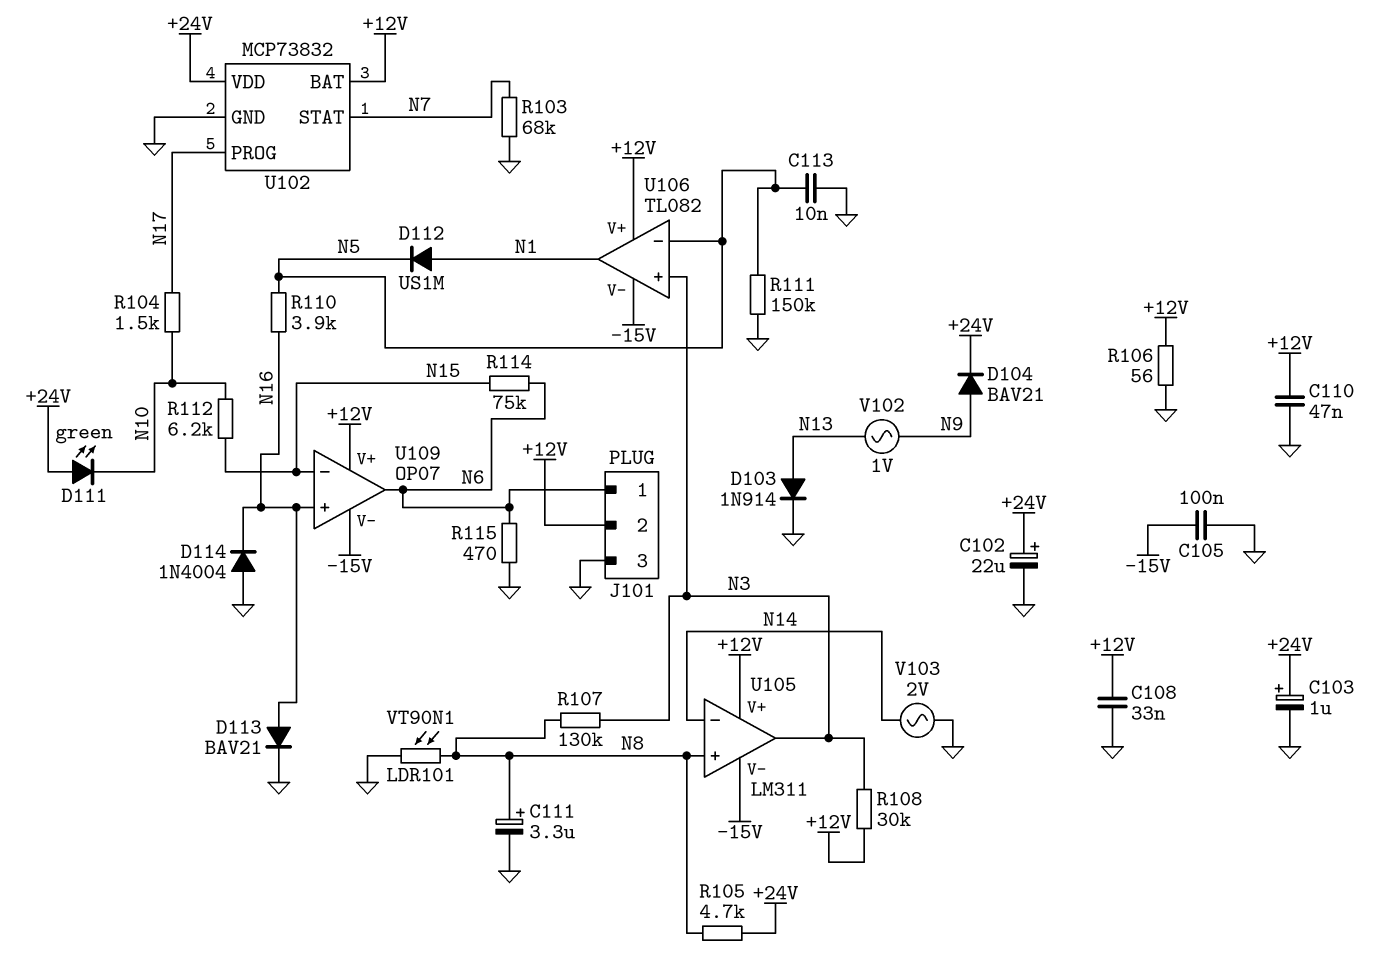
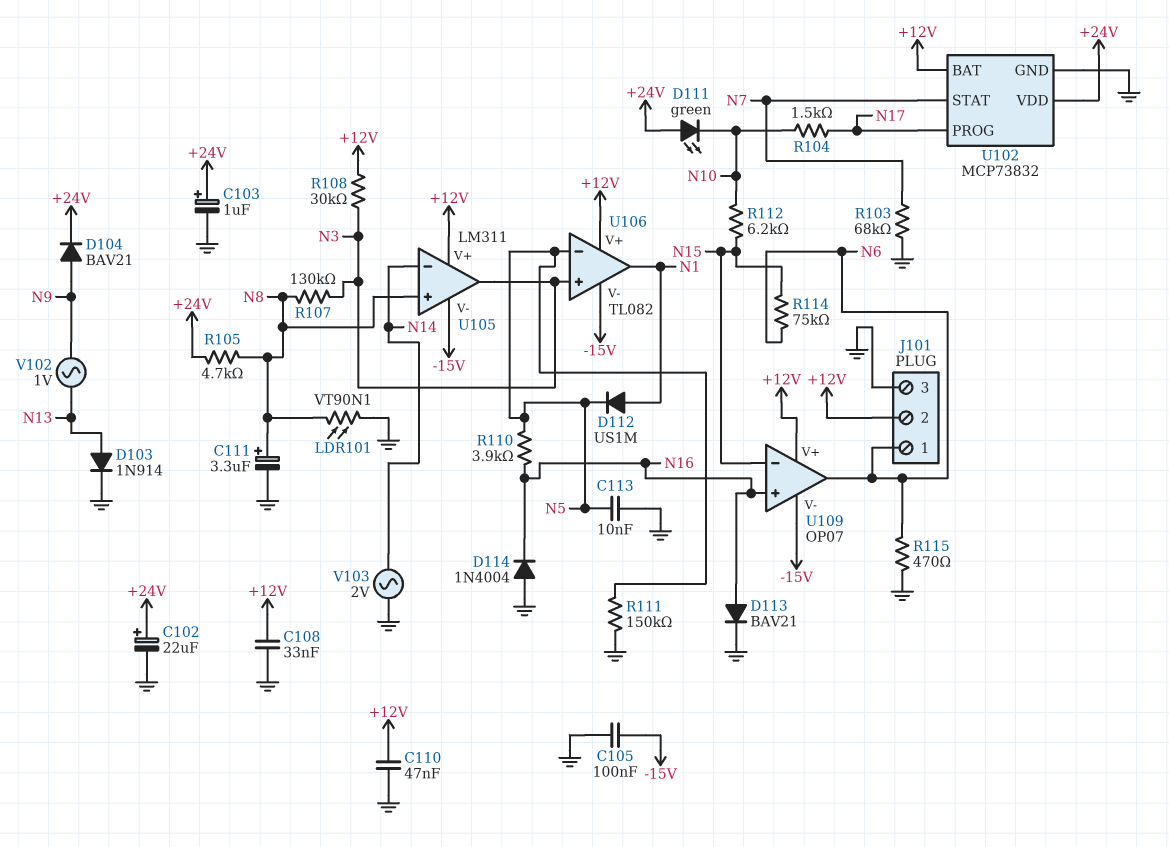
R106: 56 (+12V, GND) -> none

